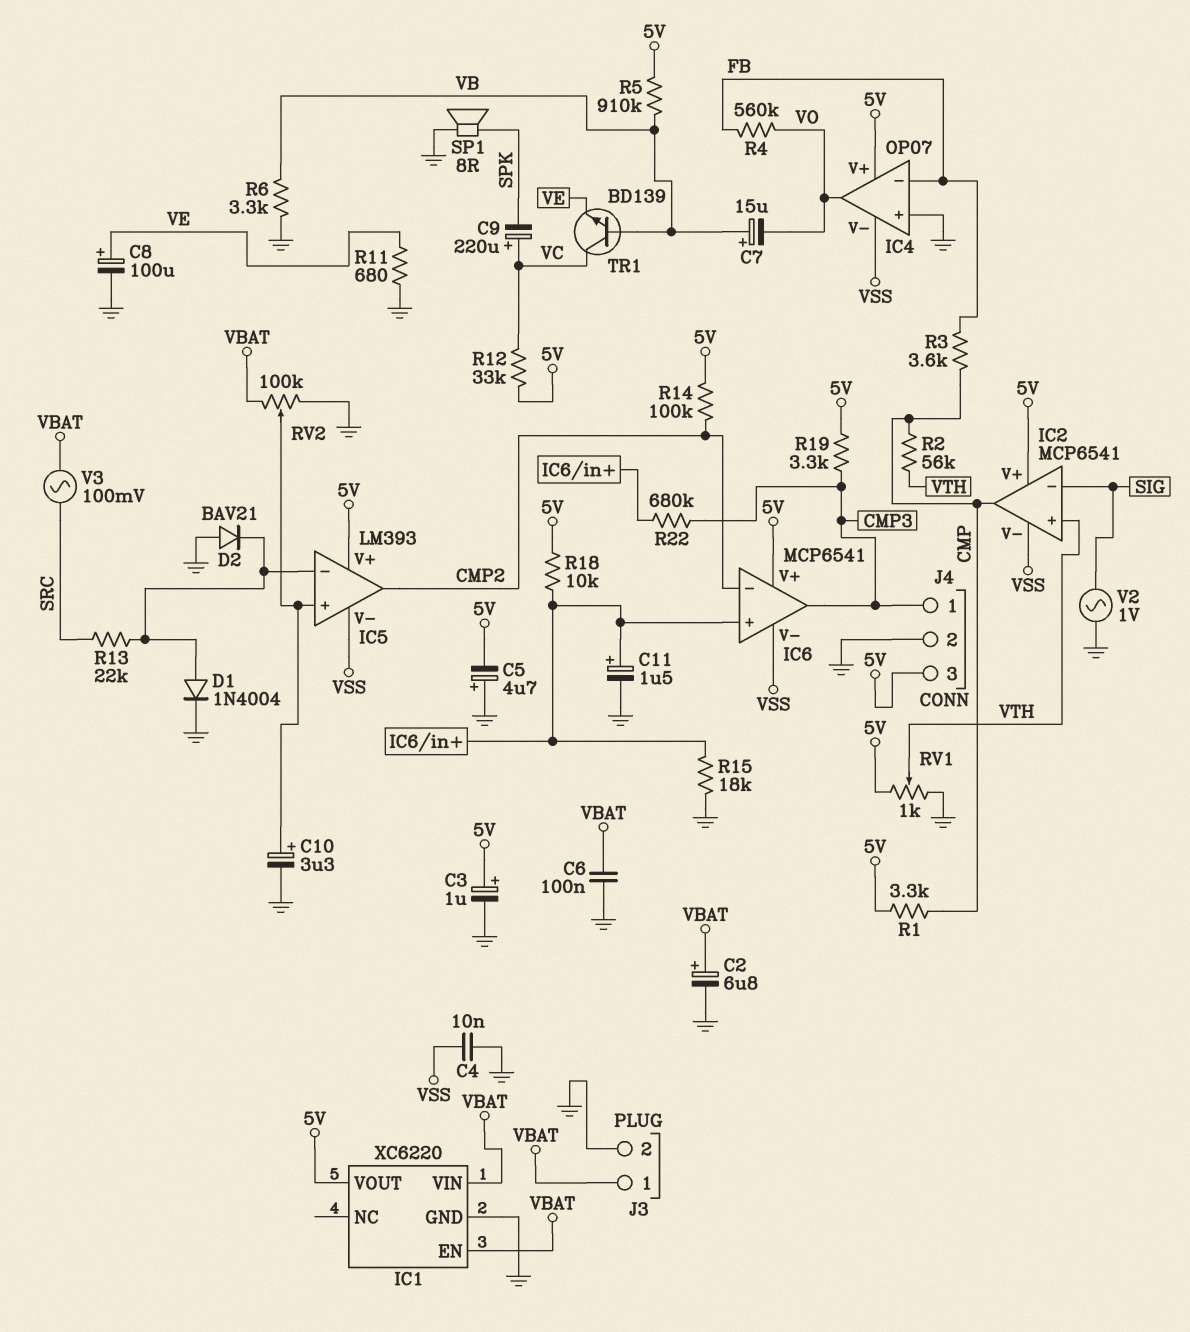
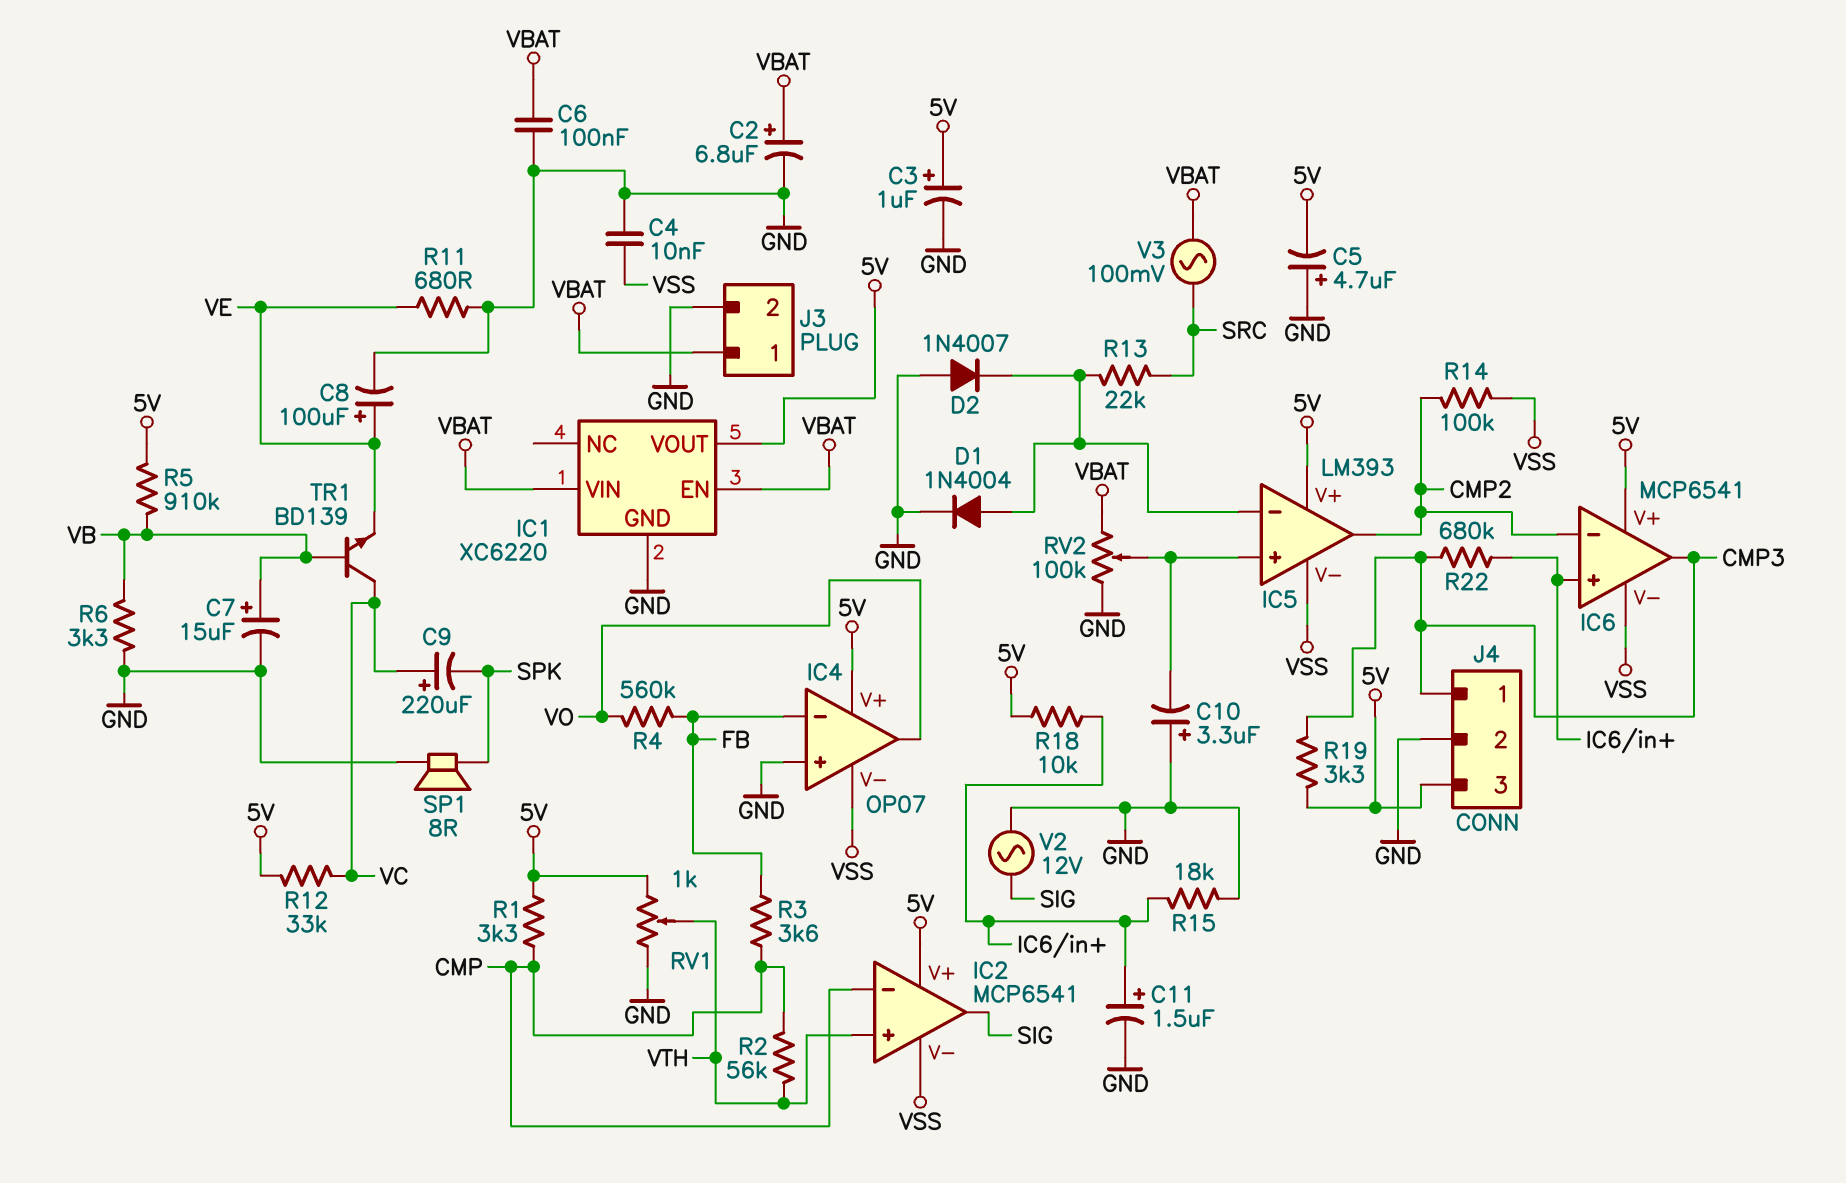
C7: 15uF (plus VB, minus VO) -> 15uF (plus VB, minus GND)
C10: 3.3uF (plus IC5/in+, minus GND) -> 3.3uF (plus GND, minus IC5/in+)
D2: diode BAV21 (A GND, K IC5/in-) -> diode 1N4007 (A GND, K IC5/in-)
IC2 pin in-: SIG -> CMP
IC2 pin out: CMP -> SIG
R14: 100k (5V, CMP2) -> 100k (CMP2, VSS)
V2: AC 1V (GND, SIG) -> AC 12V (GND, SIG)

